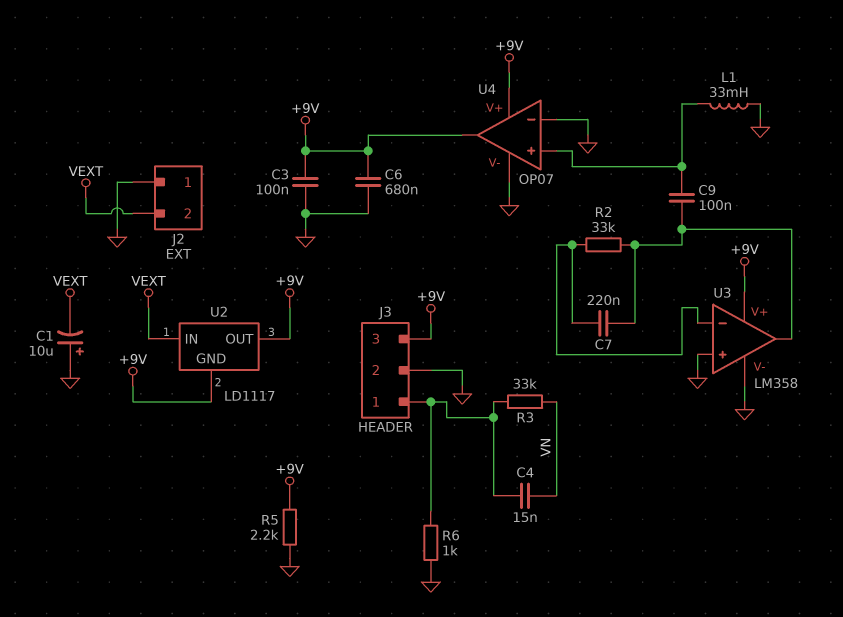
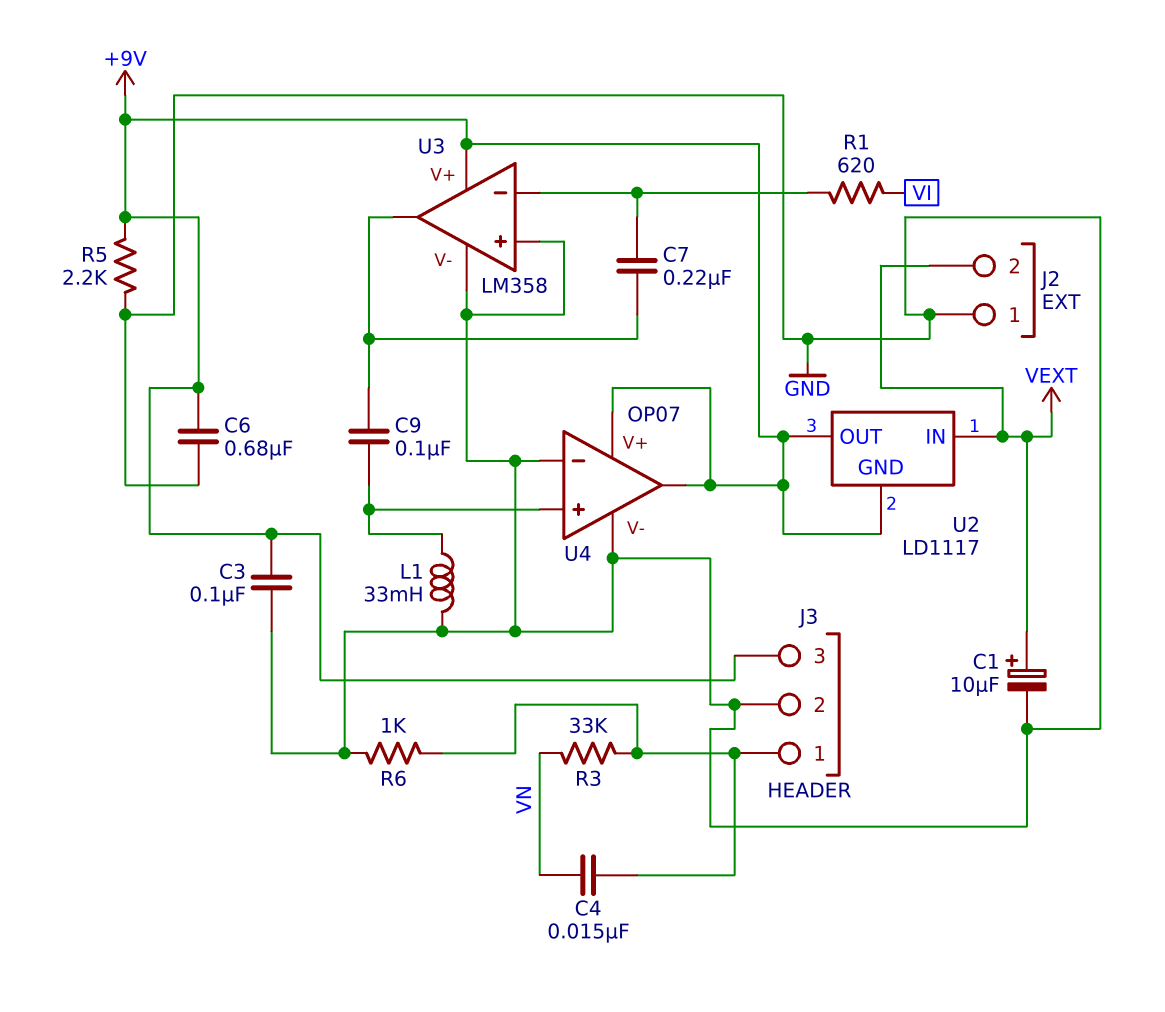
C1: 10uF (plus GND, minus VEXT) -> 10uF (plus VEXT, minus GND)
R1: none -> 620 (U3/in-, VI)
R2: 33k (U3/in-, U3/out) -> none

